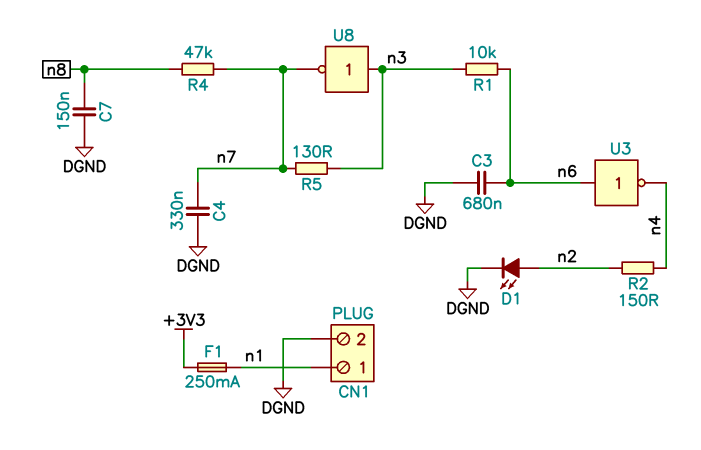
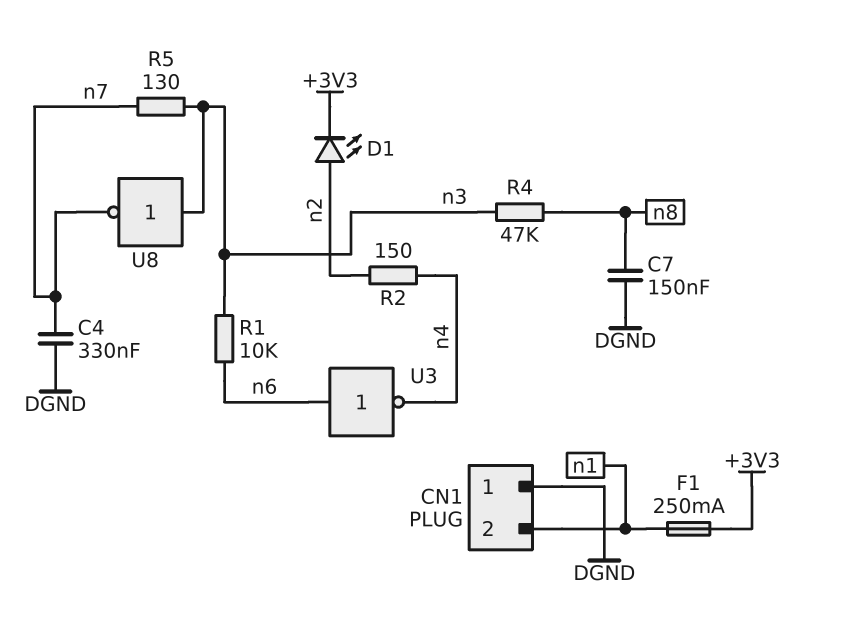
C3: 680nF (DGND, n6) -> none
CN1 pin 1: n1 -> DGND
CN1 pin 2: DGND -> n1
D1: LED (A n2, K DGND) -> LED (A n2, K +3V3)
R4: 47k (n7, n8) -> 47k (n3, n8)

